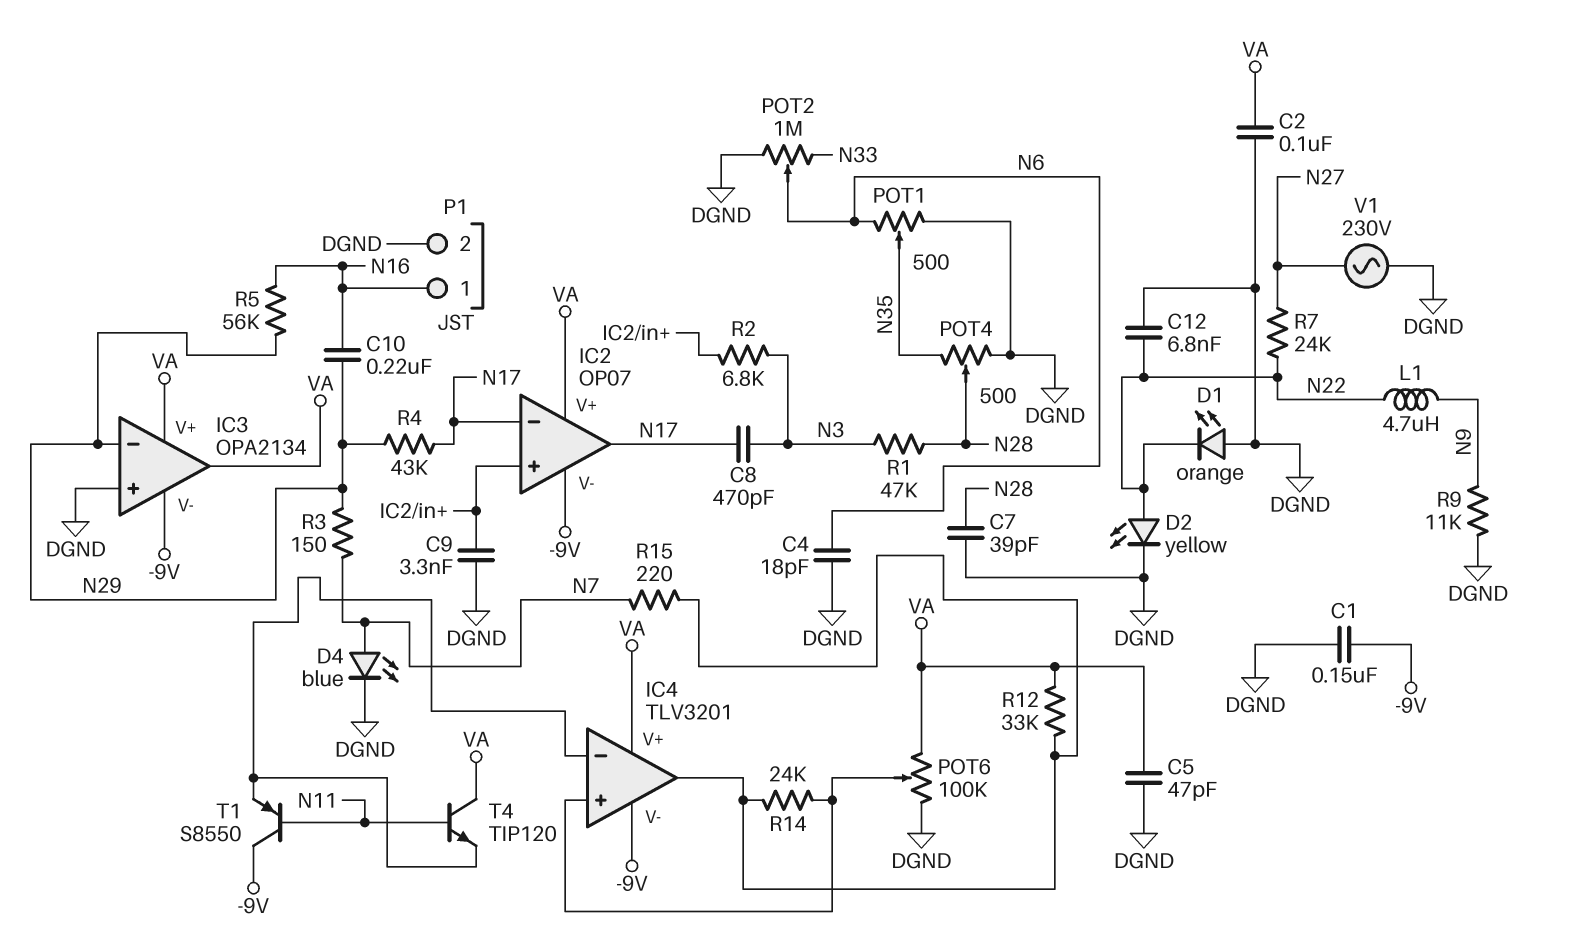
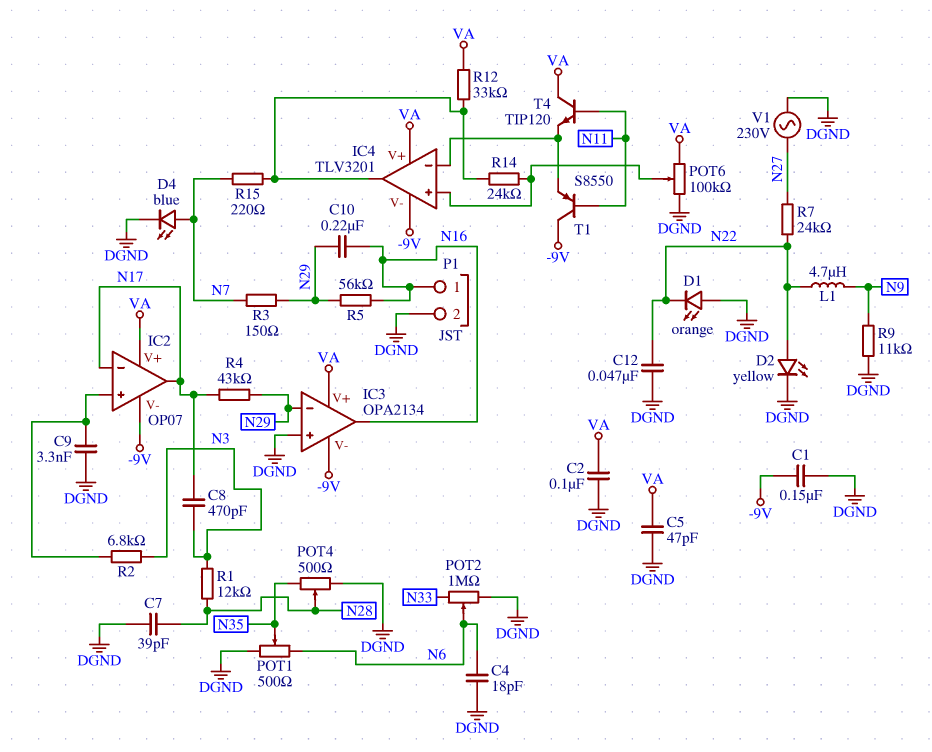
C12: 6.8nF (DGND, N22) -> 47nF (DGND, N22)
IC3 pin out: VA -> N16
R1: 47k (N3, N28) -> 12k (N3, N28)

